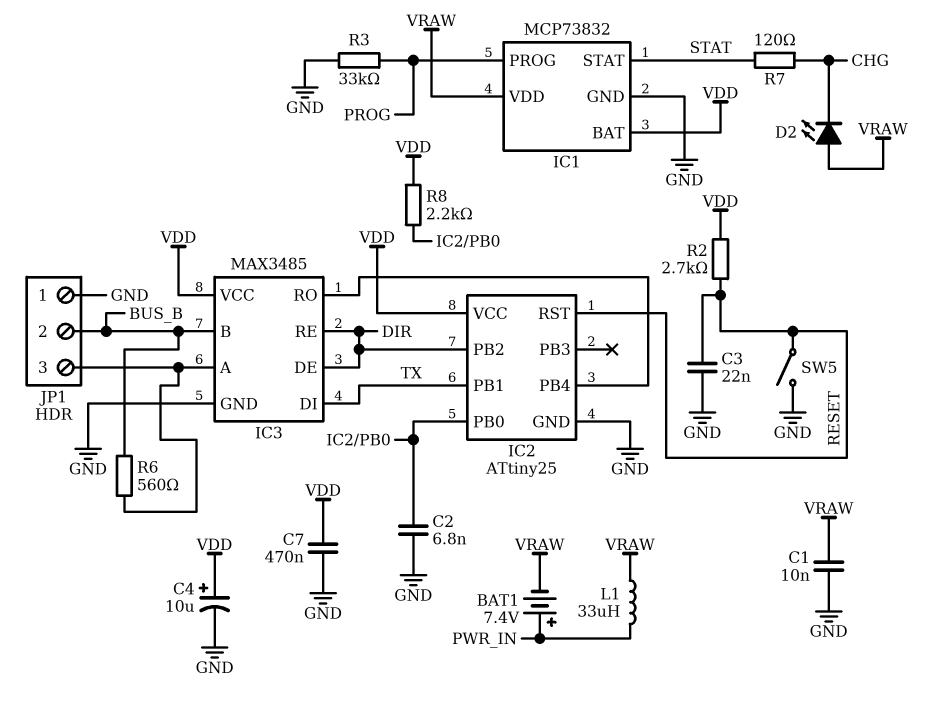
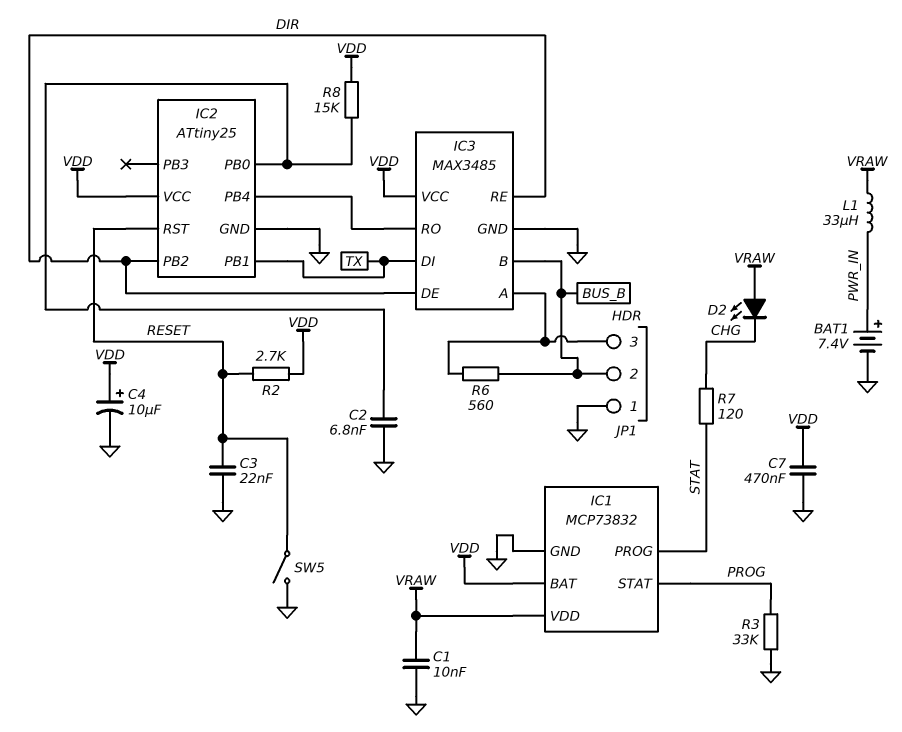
BAT1: 7.4V (plus PWR_IN, minus VRAW) -> 7.4V (plus PWR_IN, minus GND)
IC1 pin PROG: PROG -> STAT
IC1 pin STAT: STAT -> PROG
R8: 2.2k (IC2/PB0, VDD) -> 15k (IC2/PB0, VDD)

